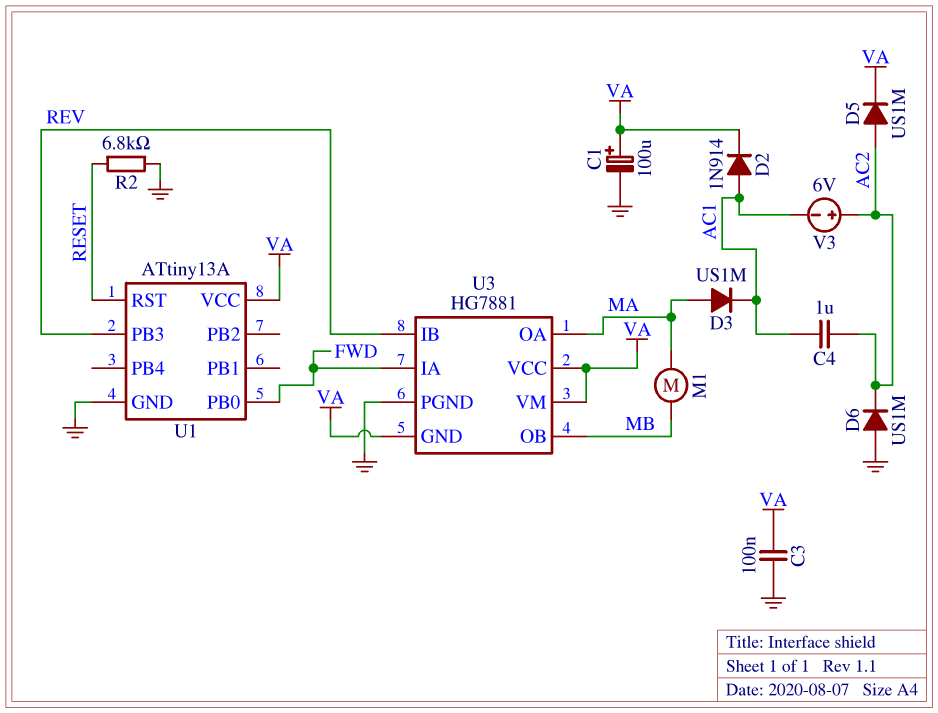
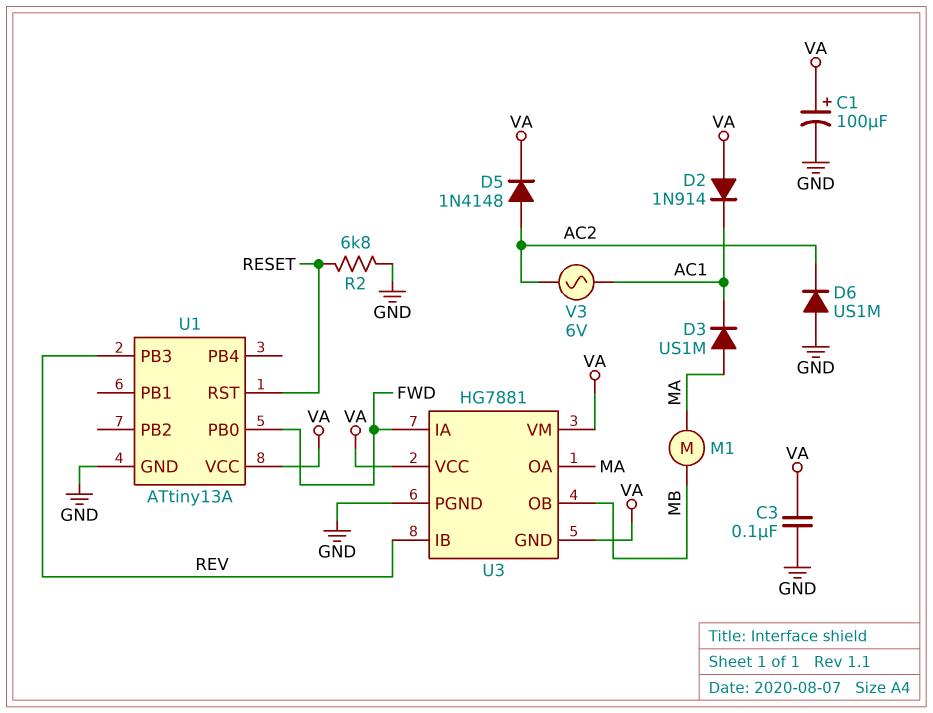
C4: 1uF (AC1, AC2) -> none
D2: diode 1N914 (A AC1, K VA) -> diode 1N914 (A VA, K AC1)
D5: diode US1M (A AC2, K VA) -> diode 1N4148 (A AC2, K VA)
V3: 6V (plus AC2, minus AC1) -> AC 6V (AC1, AC2)

